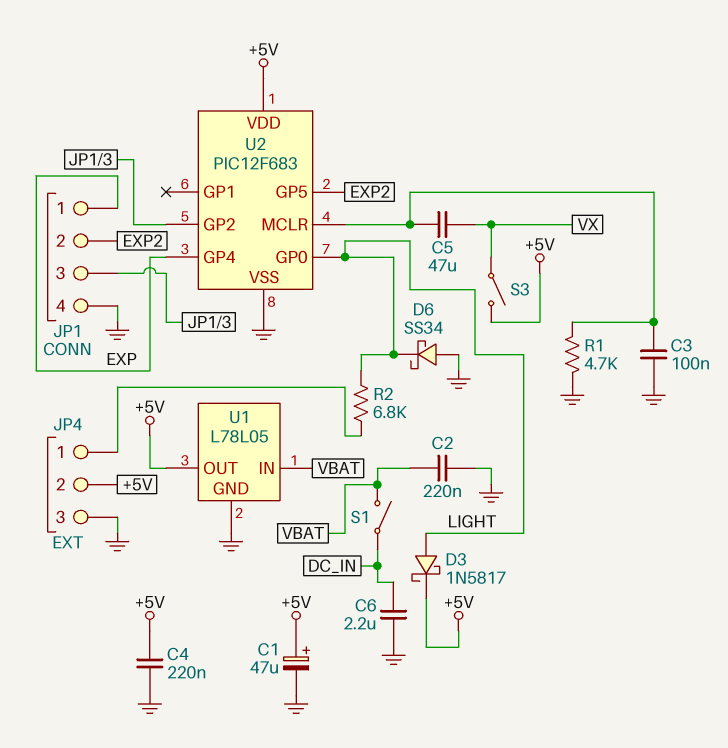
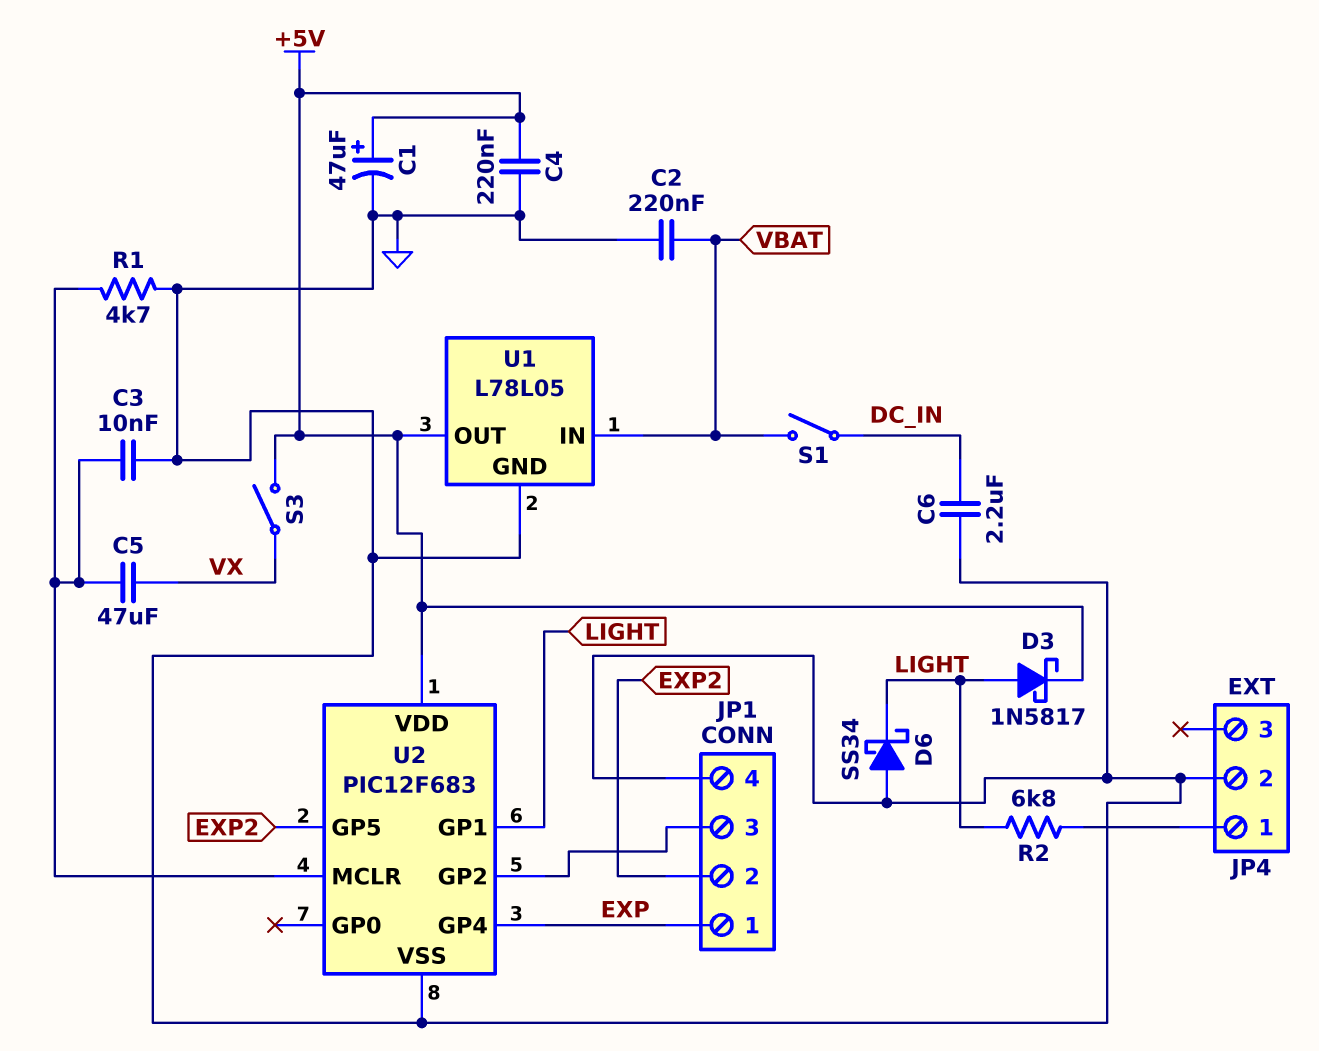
C3: 100nF (GND, U2/MCLR) -> 10nF (GND, U2/MCLR)
JP4 pin 2: +5V -> GND
JP4 pin 3: GND -> none
U2 pin GP0: LIGHT -> none
U2 pin GP1: none -> LIGHT

